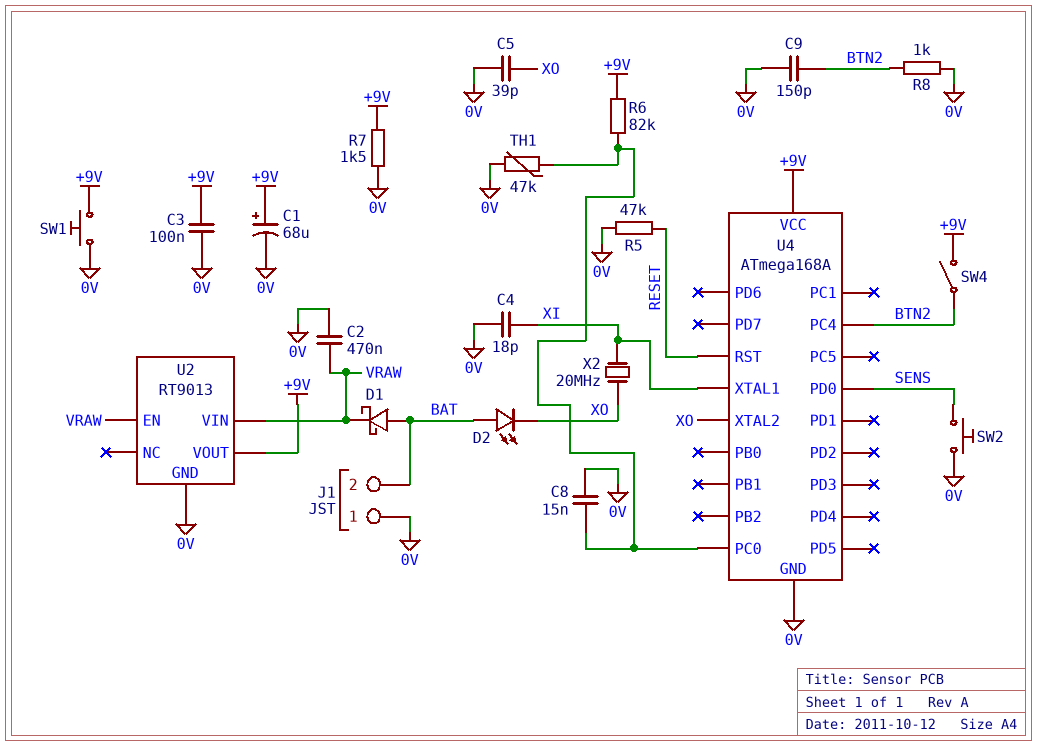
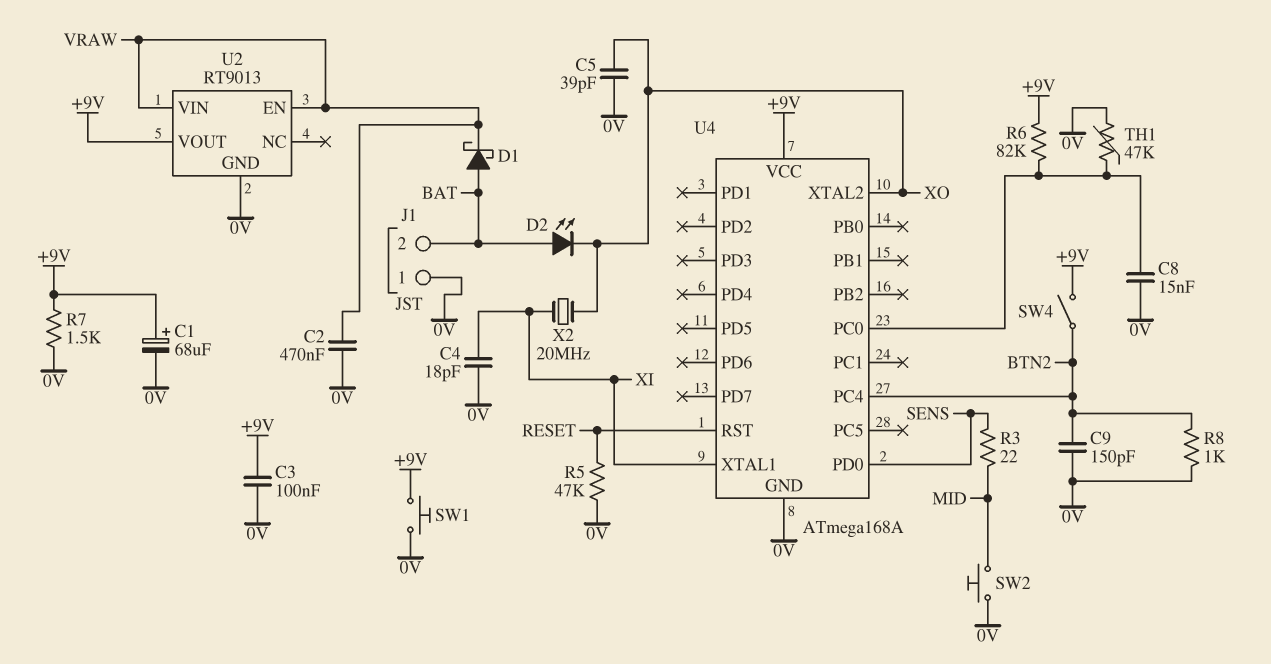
R3: none -> 22 (MID, SENS)
SW2: button (0V, SENS) -> button (0V, MID)

